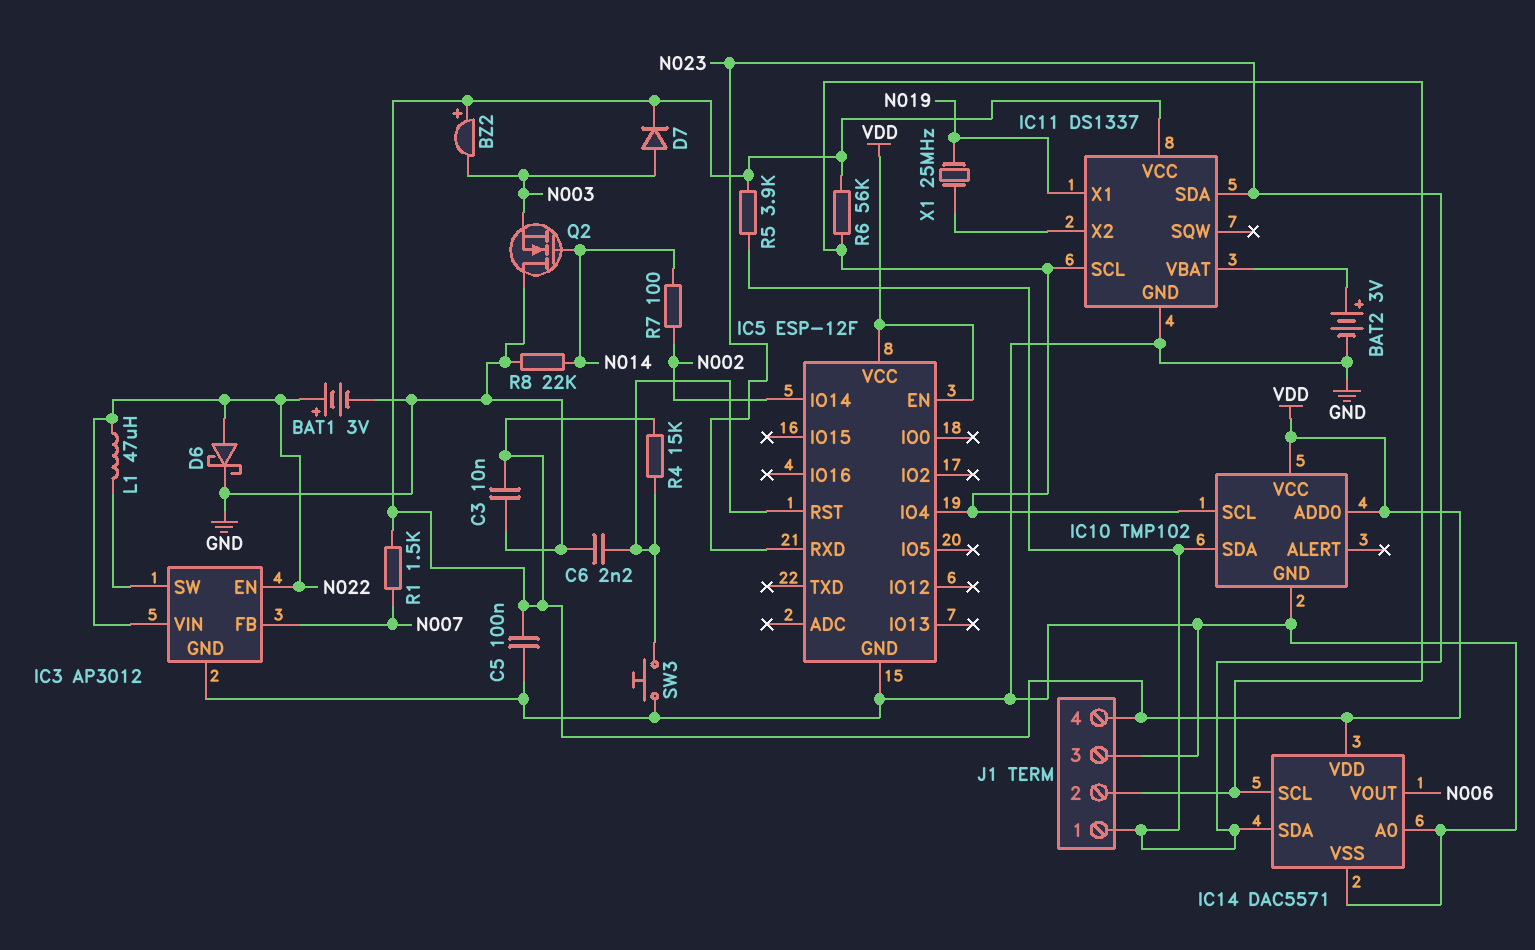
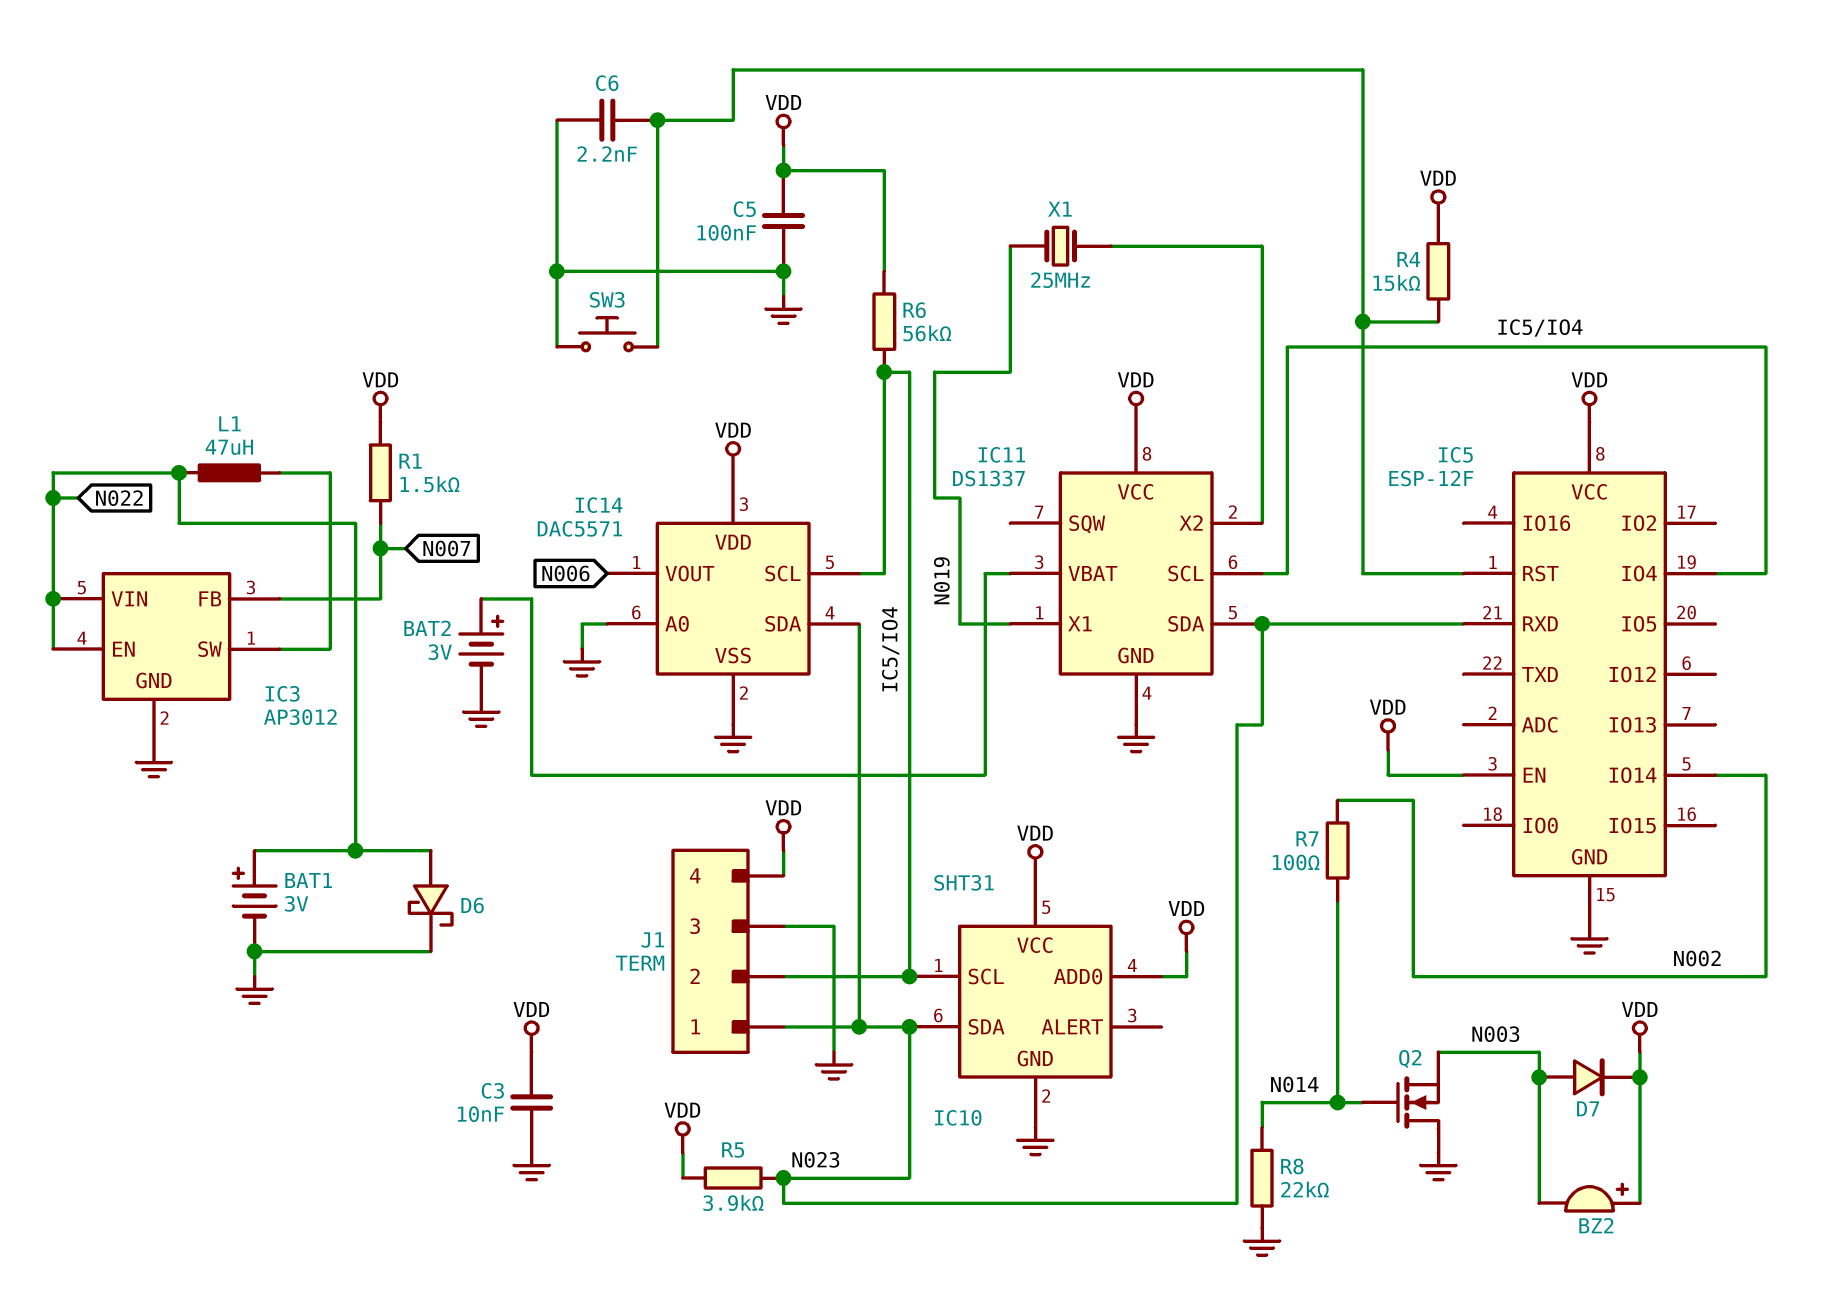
IC10: TMP102 -> SHT31

